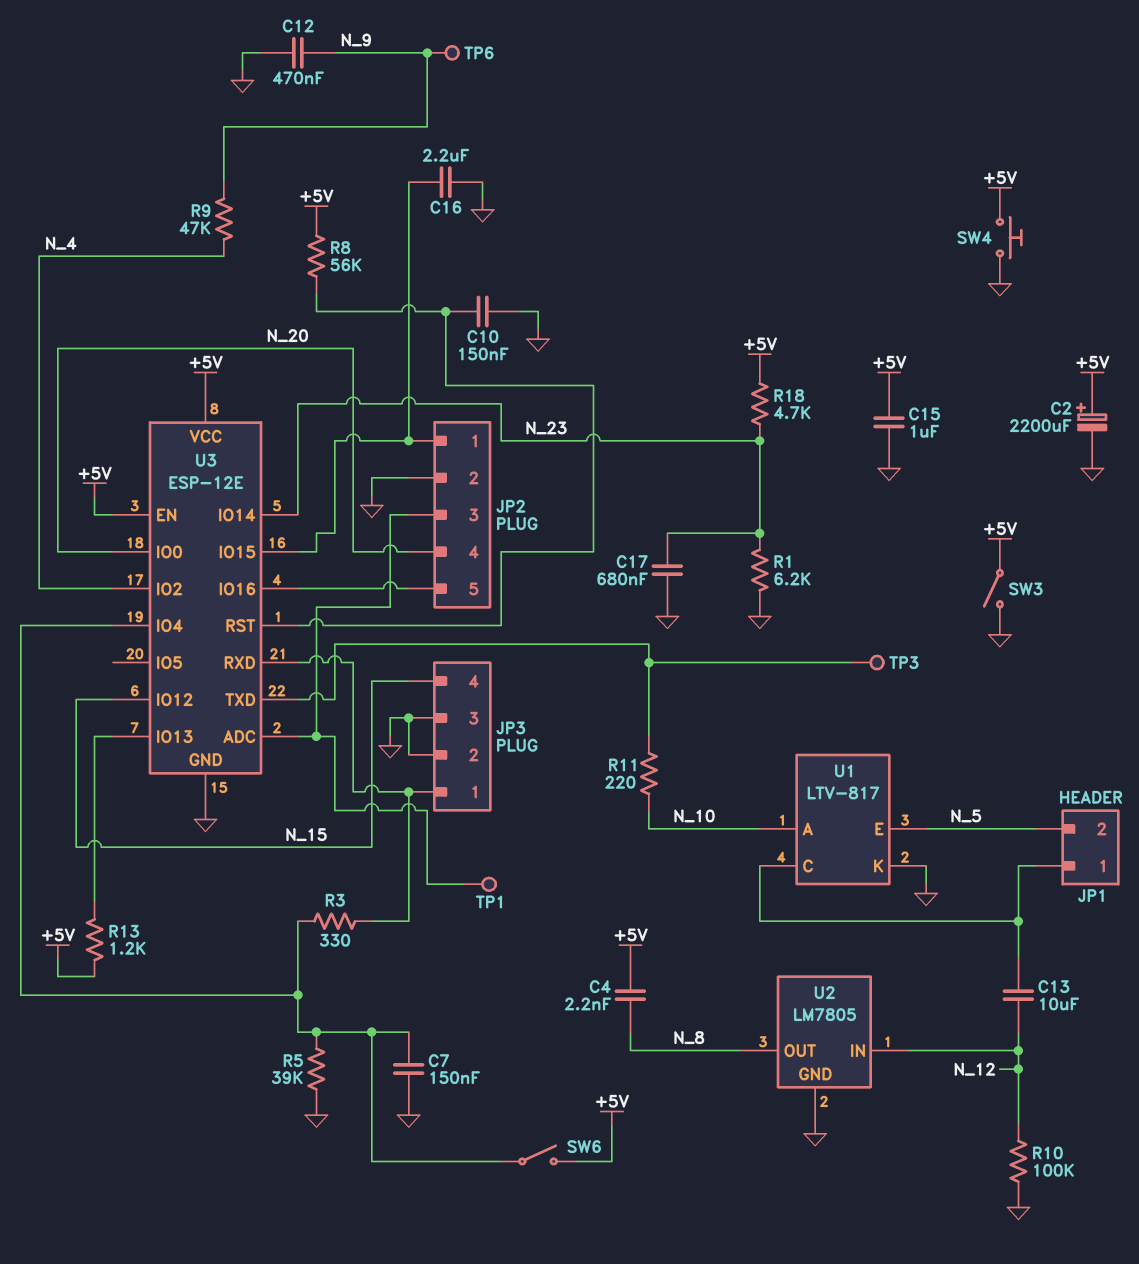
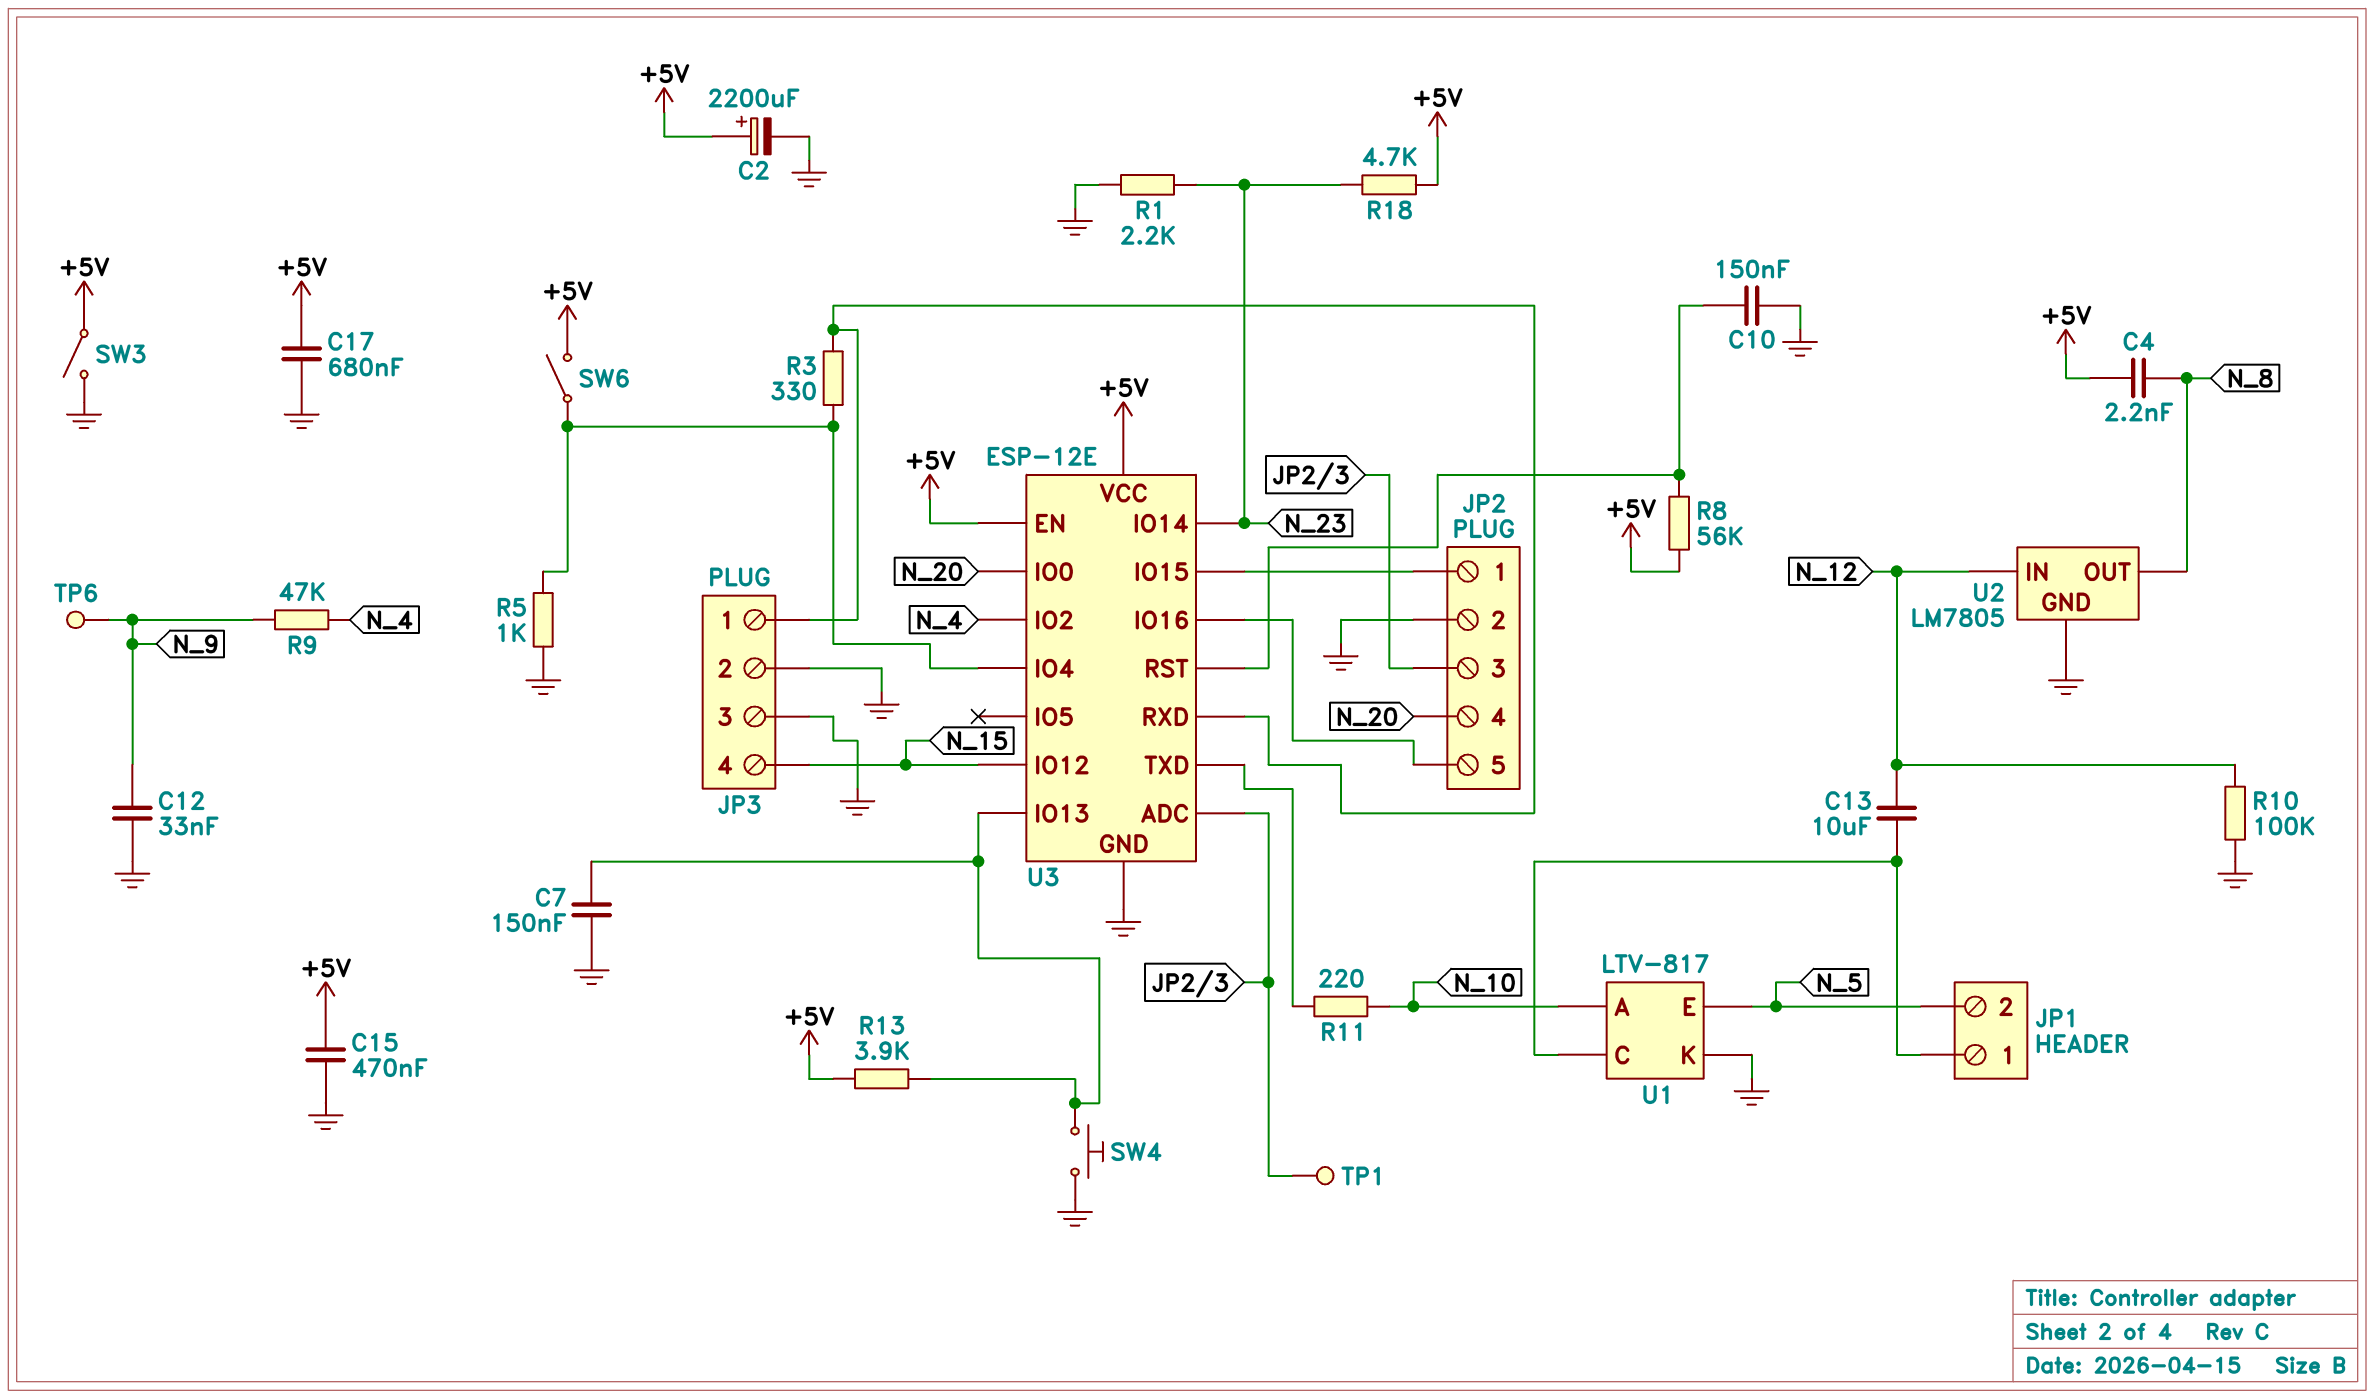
C7: 150nF (GND, U3/IO4) -> 150nF (GND, U3/IO13)
C12: 470nF (GND, N_9) -> 33nF (GND, N_9)
C15: 1uF (+5V, GND) -> 470nF (+5V, GND)
C16: 2.2uF (GND, JP2/1) -> none
C17: 680nF (GND, N_23) -> 680nF (+5V, GND)
R1: 6.2k (GND, N_23) -> 2.2k (GND, N_23)
R5: 39k (GND, U3/IO4) -> 1k (GND, U3/IO4)
R13: 1.2k (+5V, U3/IO13) -> 3.9k (+5V, U3/IO13)
SW4: button (+5V, GND) -> button (GND, U3/IO13)
TP3: test point (U3/TXD) -> none

